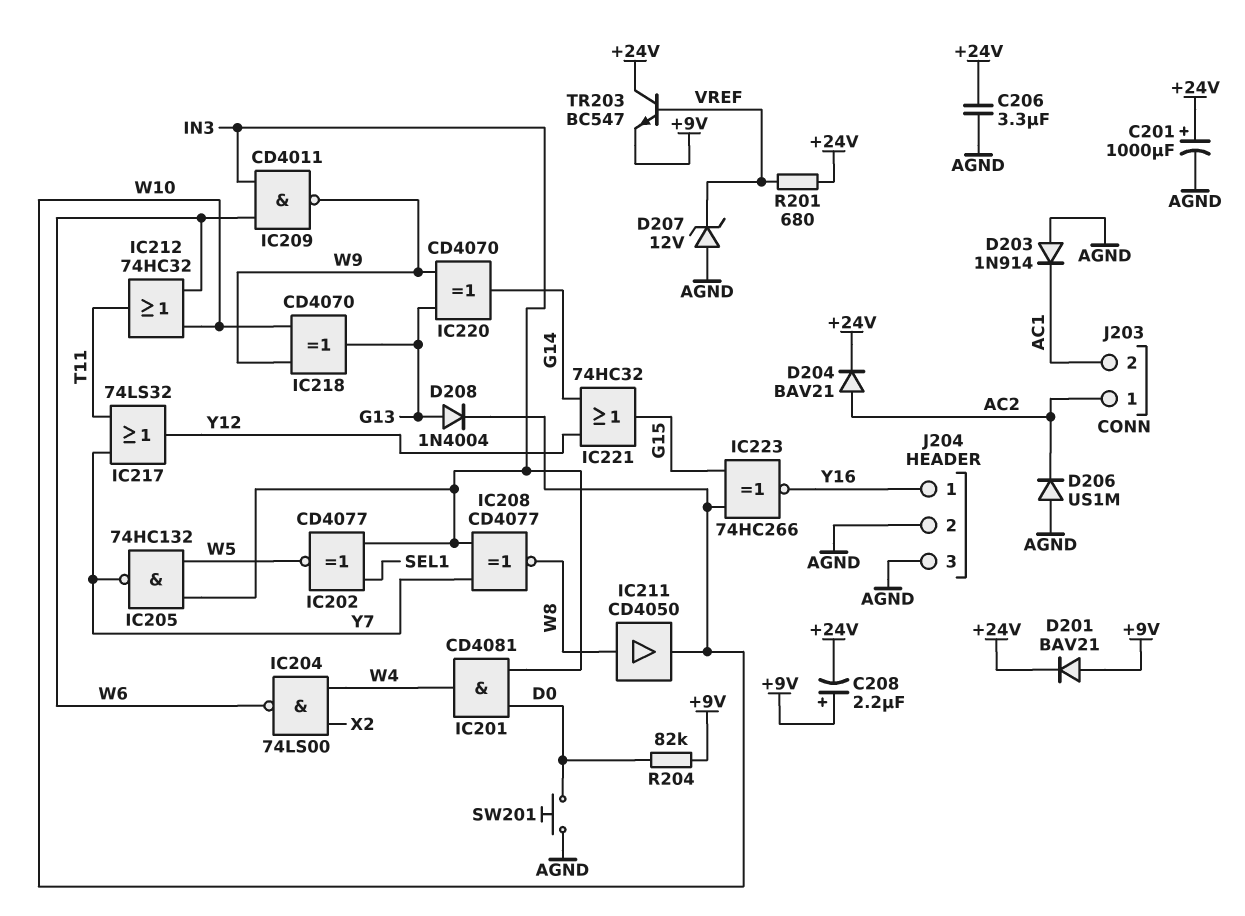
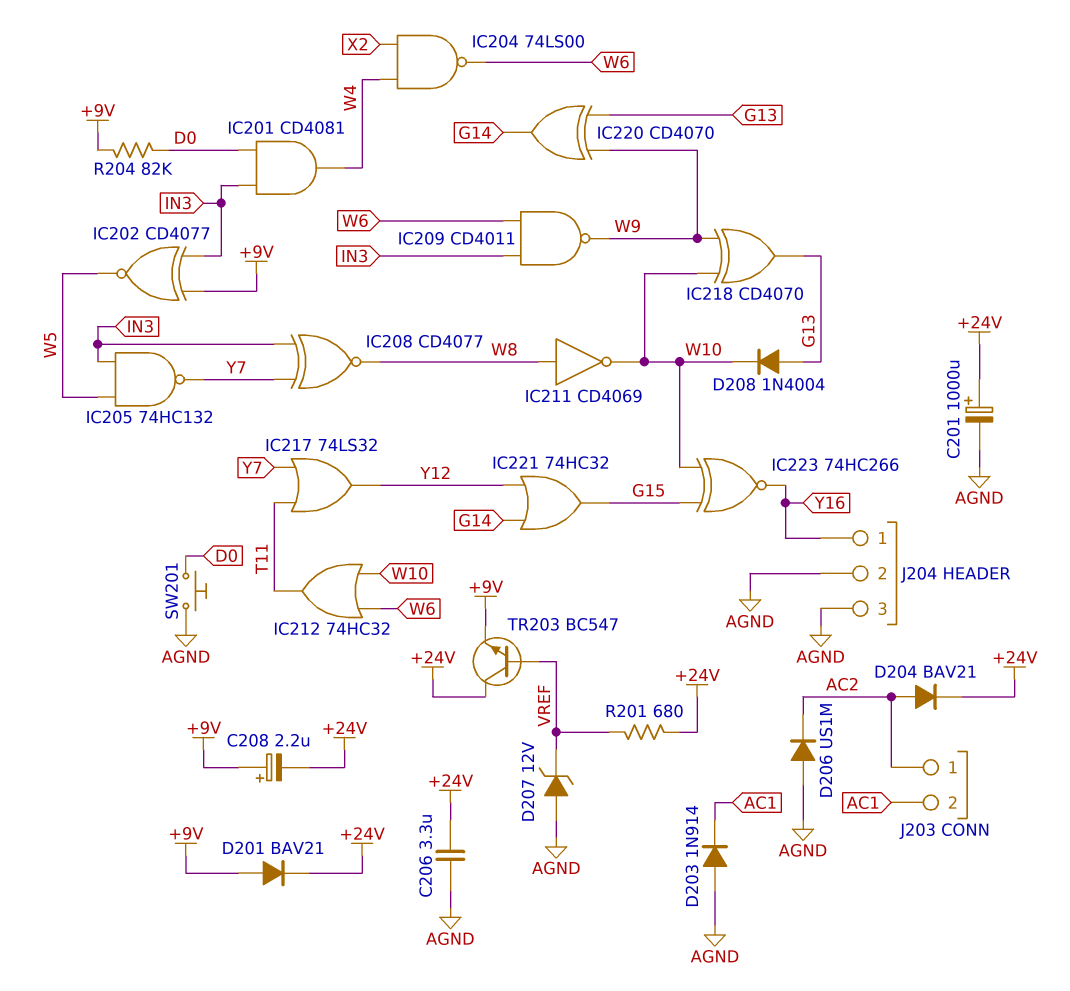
IC202: XNOR CD4077 (in IN3, in SEL1, out W5) -> XNOR CD4077 (in +9V, in IN3, out W5)
IC211: buffer CD4050 (in W8, out W10) -> NOT CD4069 (in W8, out W10)

